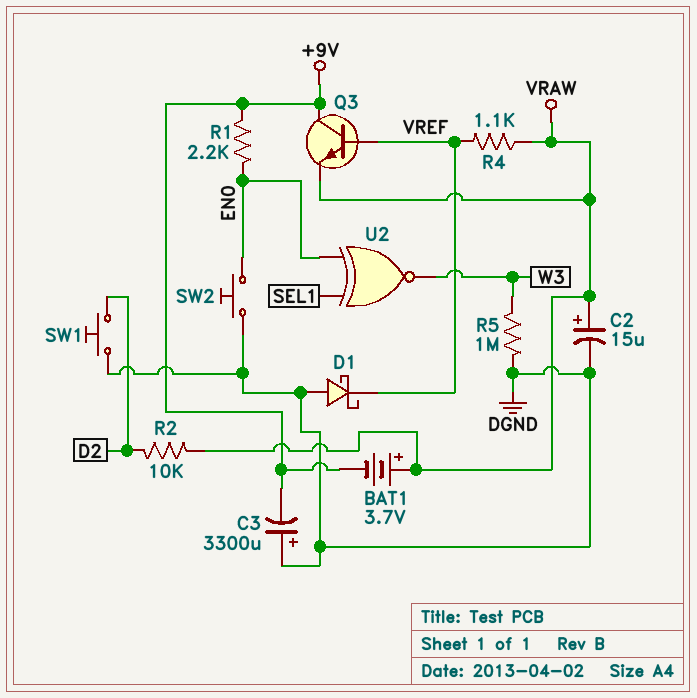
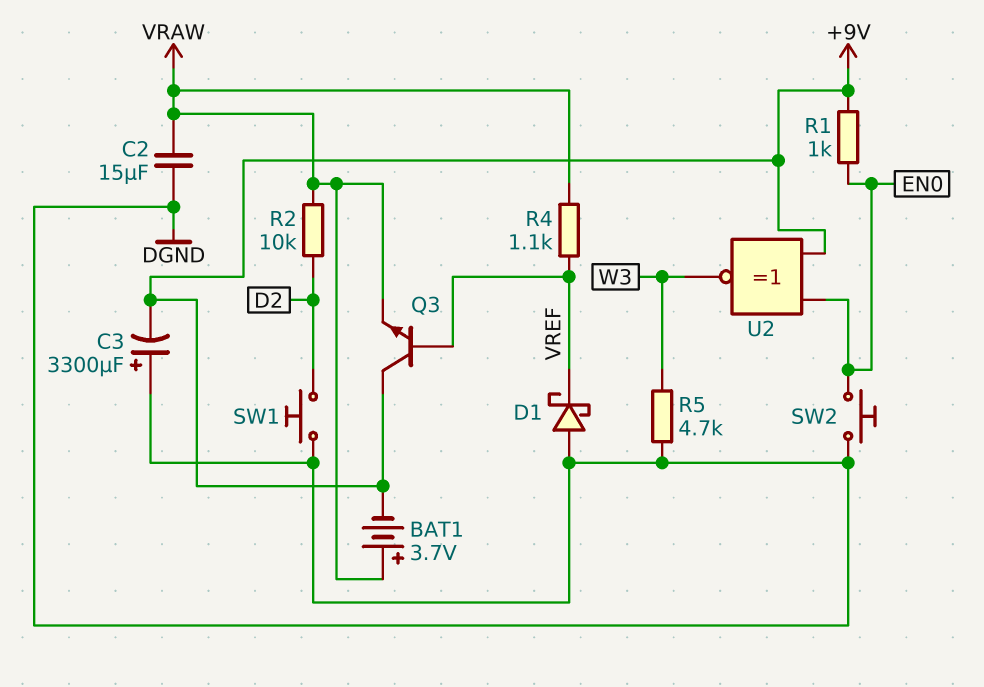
C2: 15uF (plus VRAW, minus DGND) -> 15uF (DGND, VRAW)
R1: 2.2k (+9V, EN0) -> 1k (+9V, EN0)
R5: 1M (DGND, W3) -> 4.7k (DGND, W3)
U2: XNOR (in EN0, in SEL1, out W3) -> XNOR (in +9V, in EN0, out W3)

